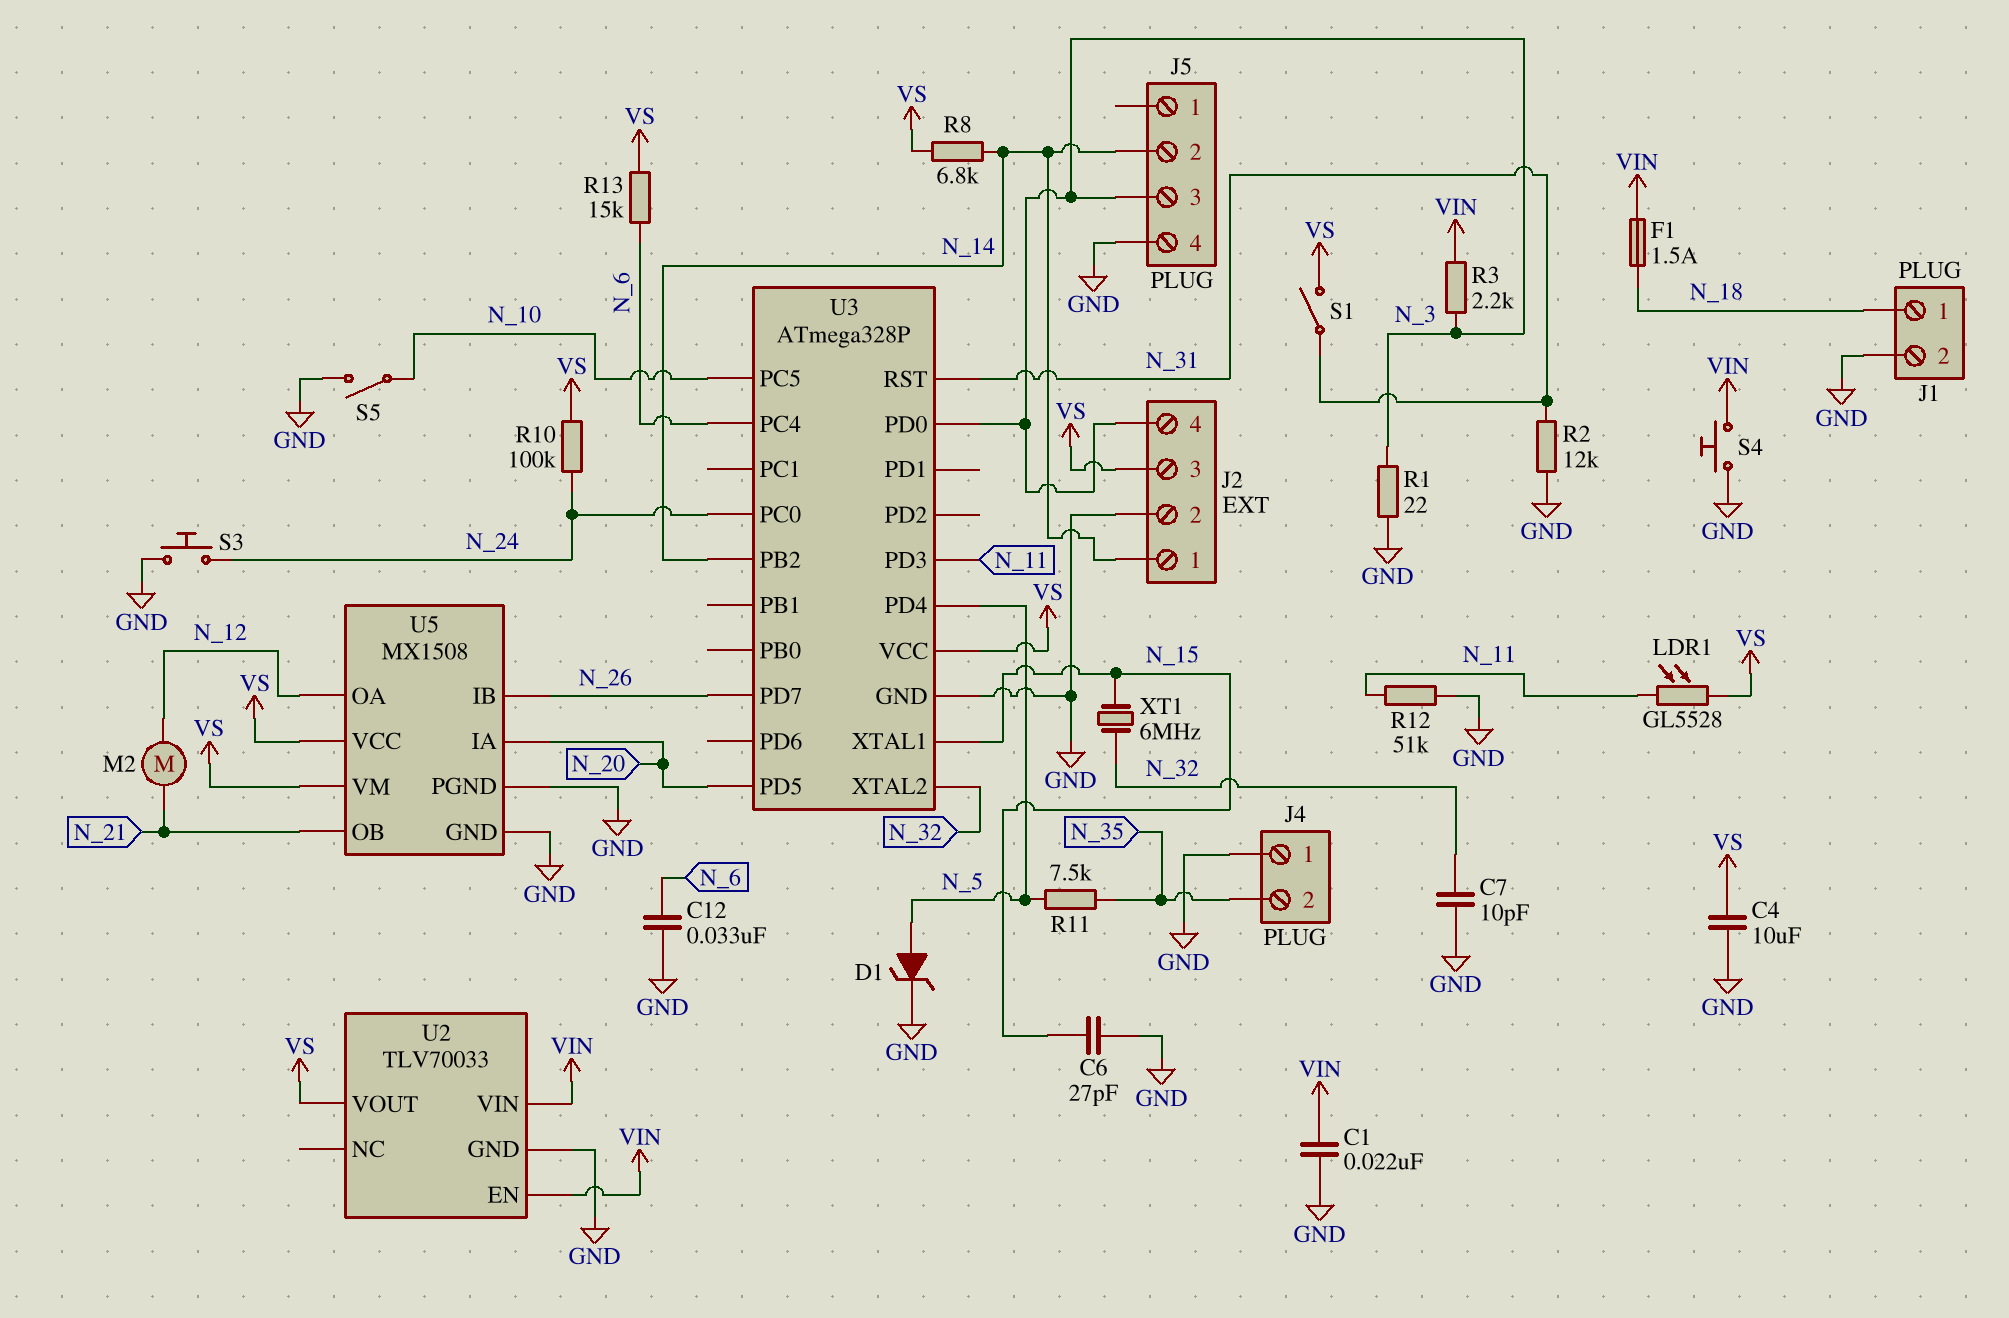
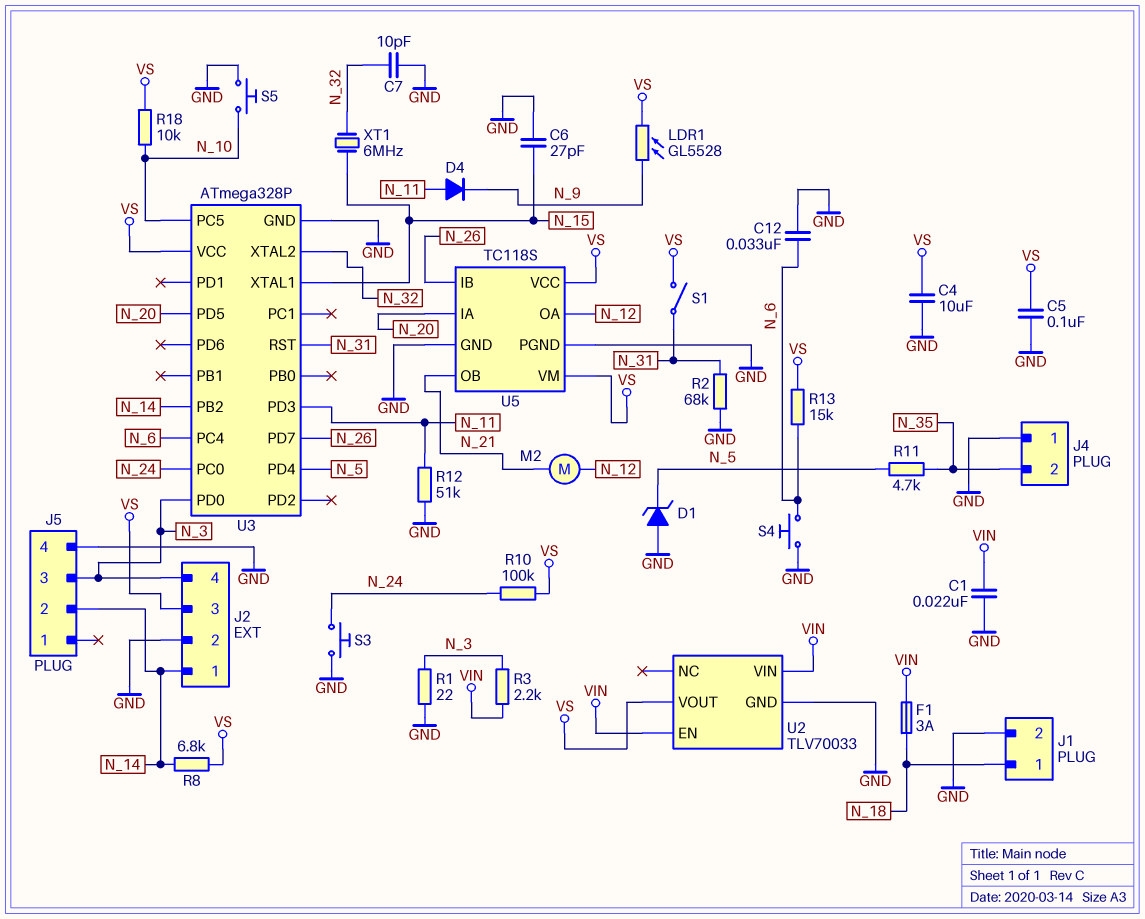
C5: none -> 100nF (GND, VS)
D1: zener (A N_5, K GND) -> zener (A GND, K N_5)
D4: none -> diode (A N_11, K N_9)
F1: 1.5A (N_18, VIN) -> 3A (N_18, VIN)
LDR1: GL5528 (N_11, VS) -> GL5528 (N_9, VS)
R2: 12k (GND, N_31) -> 68k (GND, N_31)
R11: 7.5k (N_5, N_35) -> 4.7k (N_5, N_35)
R18: none -> 10k (N_10, VS)
S4: button (GND, VIN) -> button (GND, N_6)
S5: switch (GND, N_10) -> button (GND, N_10)
U5: MX1508 -> TC118S

